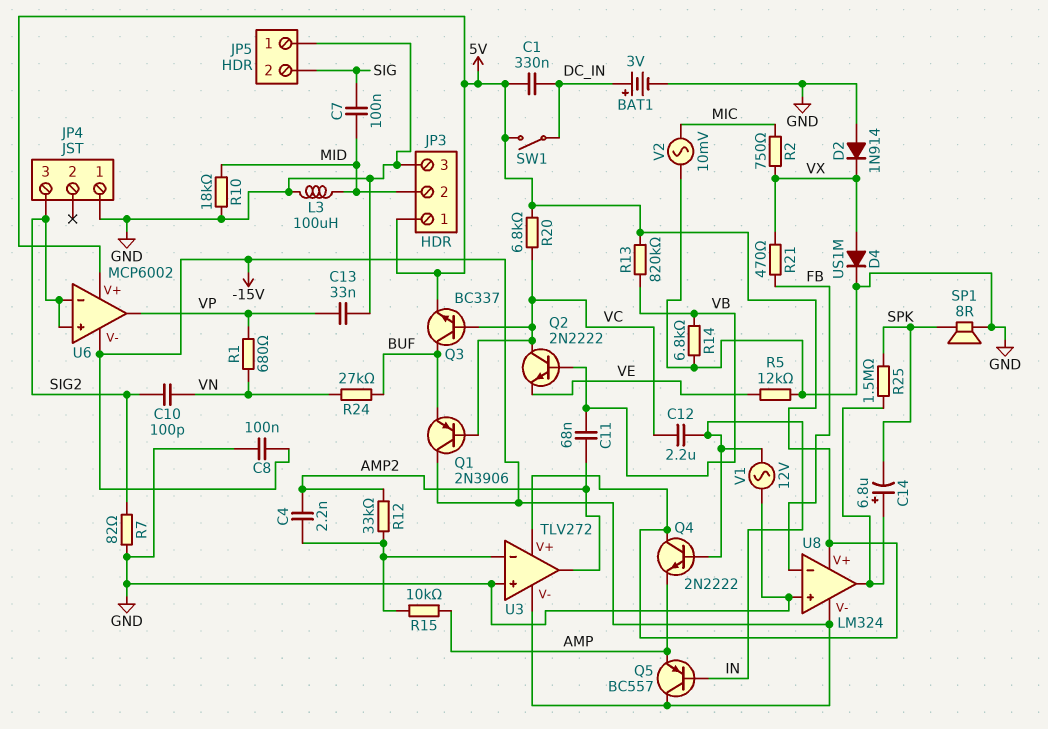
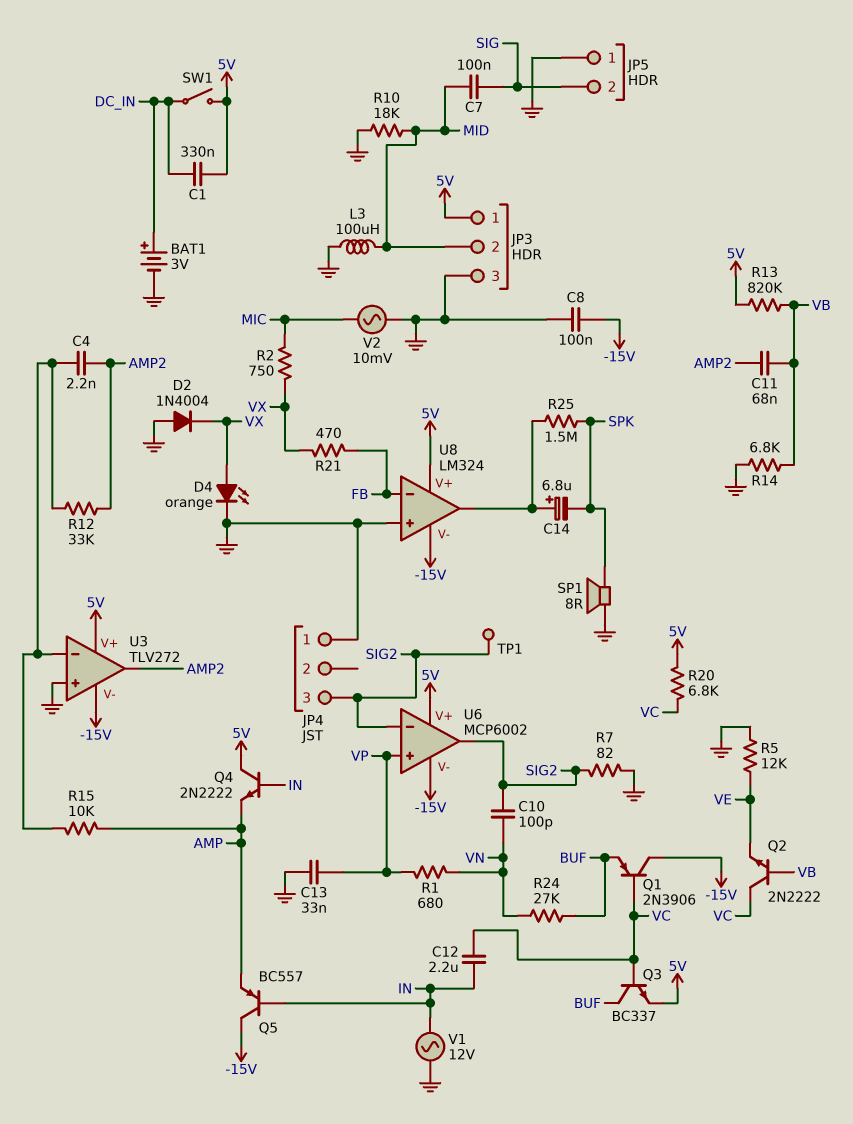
D2: diode 1N914 (A GND, K VX) -> diode 1N4004 (A GND, K VX)
D4: diode US1M (A VX, K GND) -> LED orange (A VX, K GND)
TP1: none -> test point (SIG2)
U6 pin in+: SIG2 -> VP
U6 pin out: VP -> SIG2

